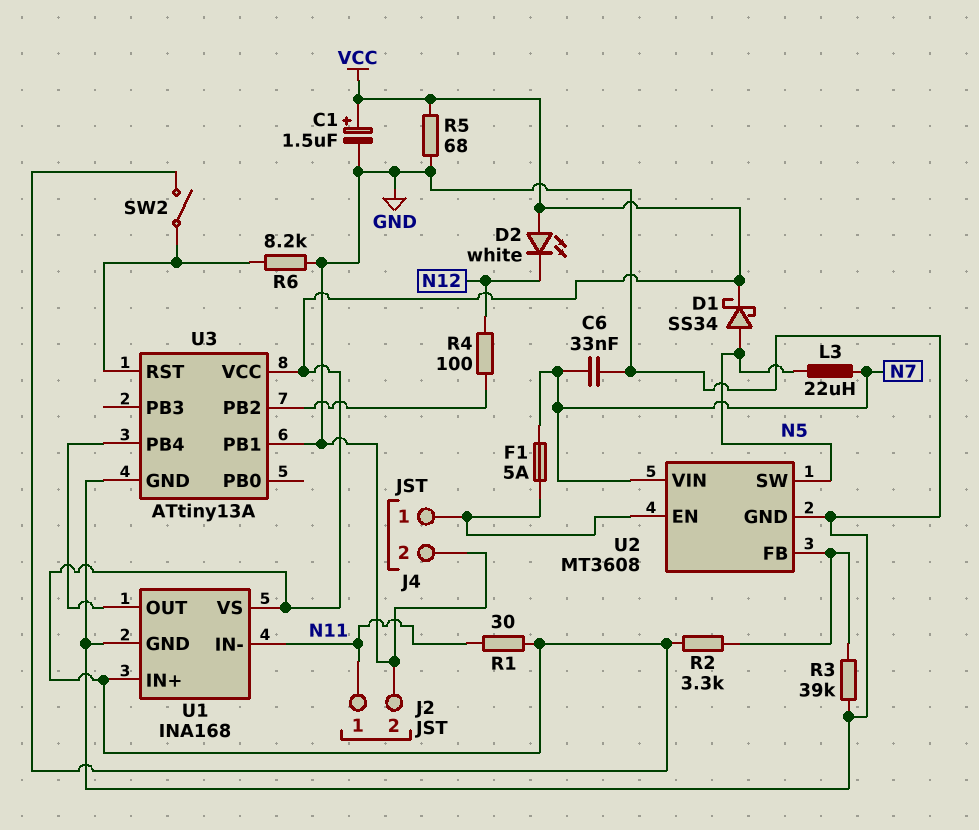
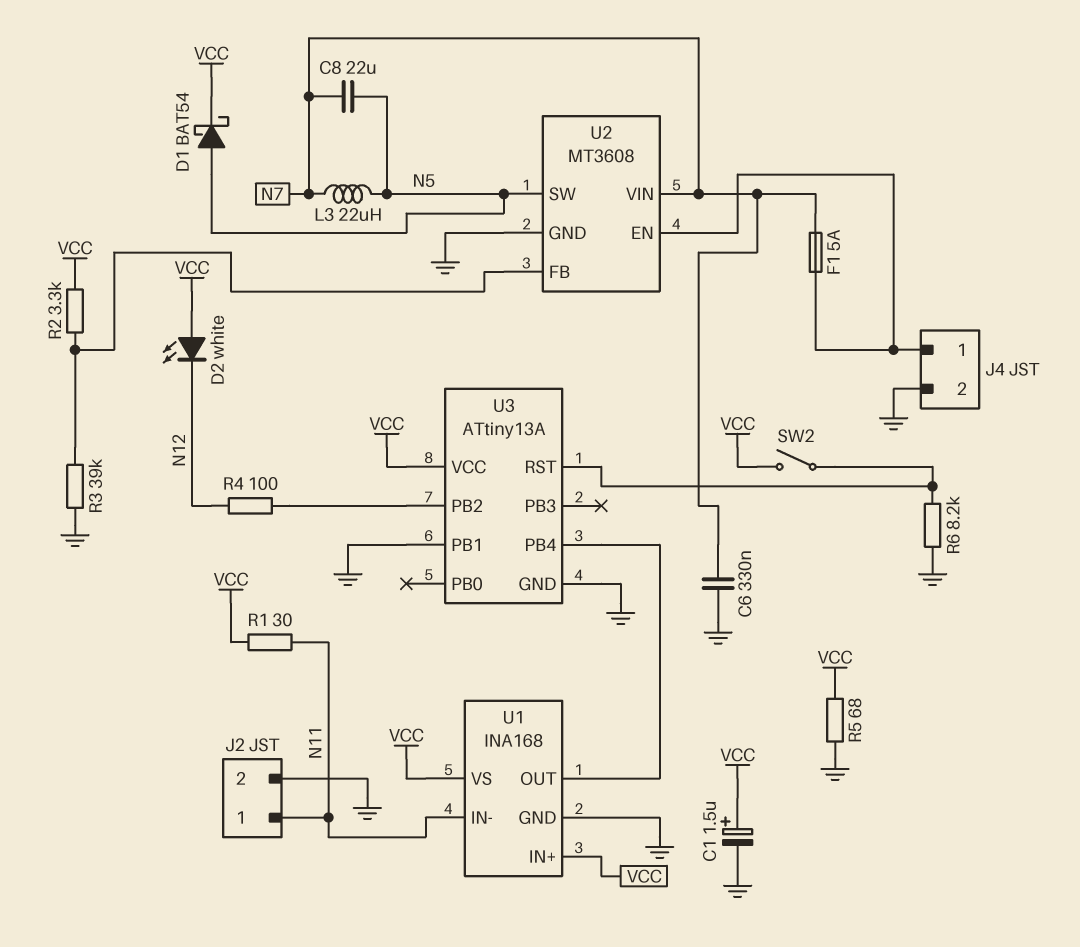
C6: 33nF (GND, N7) -> 330nF (GND, N7)
C8: none -> 22uF (N5, N7)
D1: schottky SS34 (A N5, K VCC) -> schottky BAT54 (A N5, K VCC)

